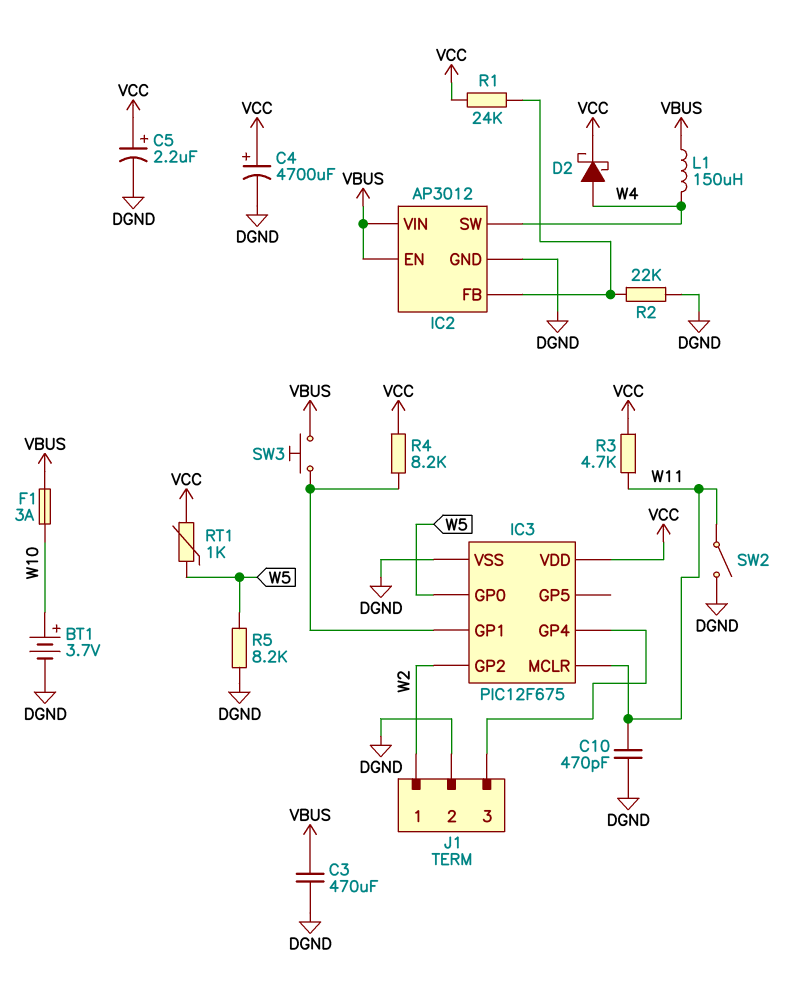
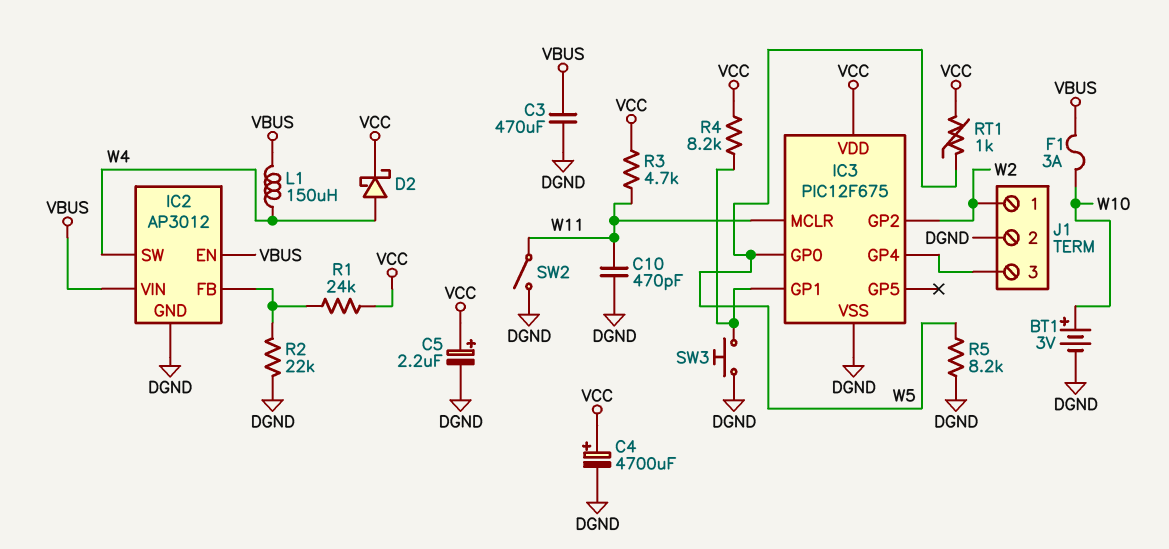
BT1: 3.7V (plus W10, minus DGND) -> 3V (plus W10, minus DGND)
SW3: button (IC3/GP1, VBUS) -> button (DGND, IC3/GP1)

